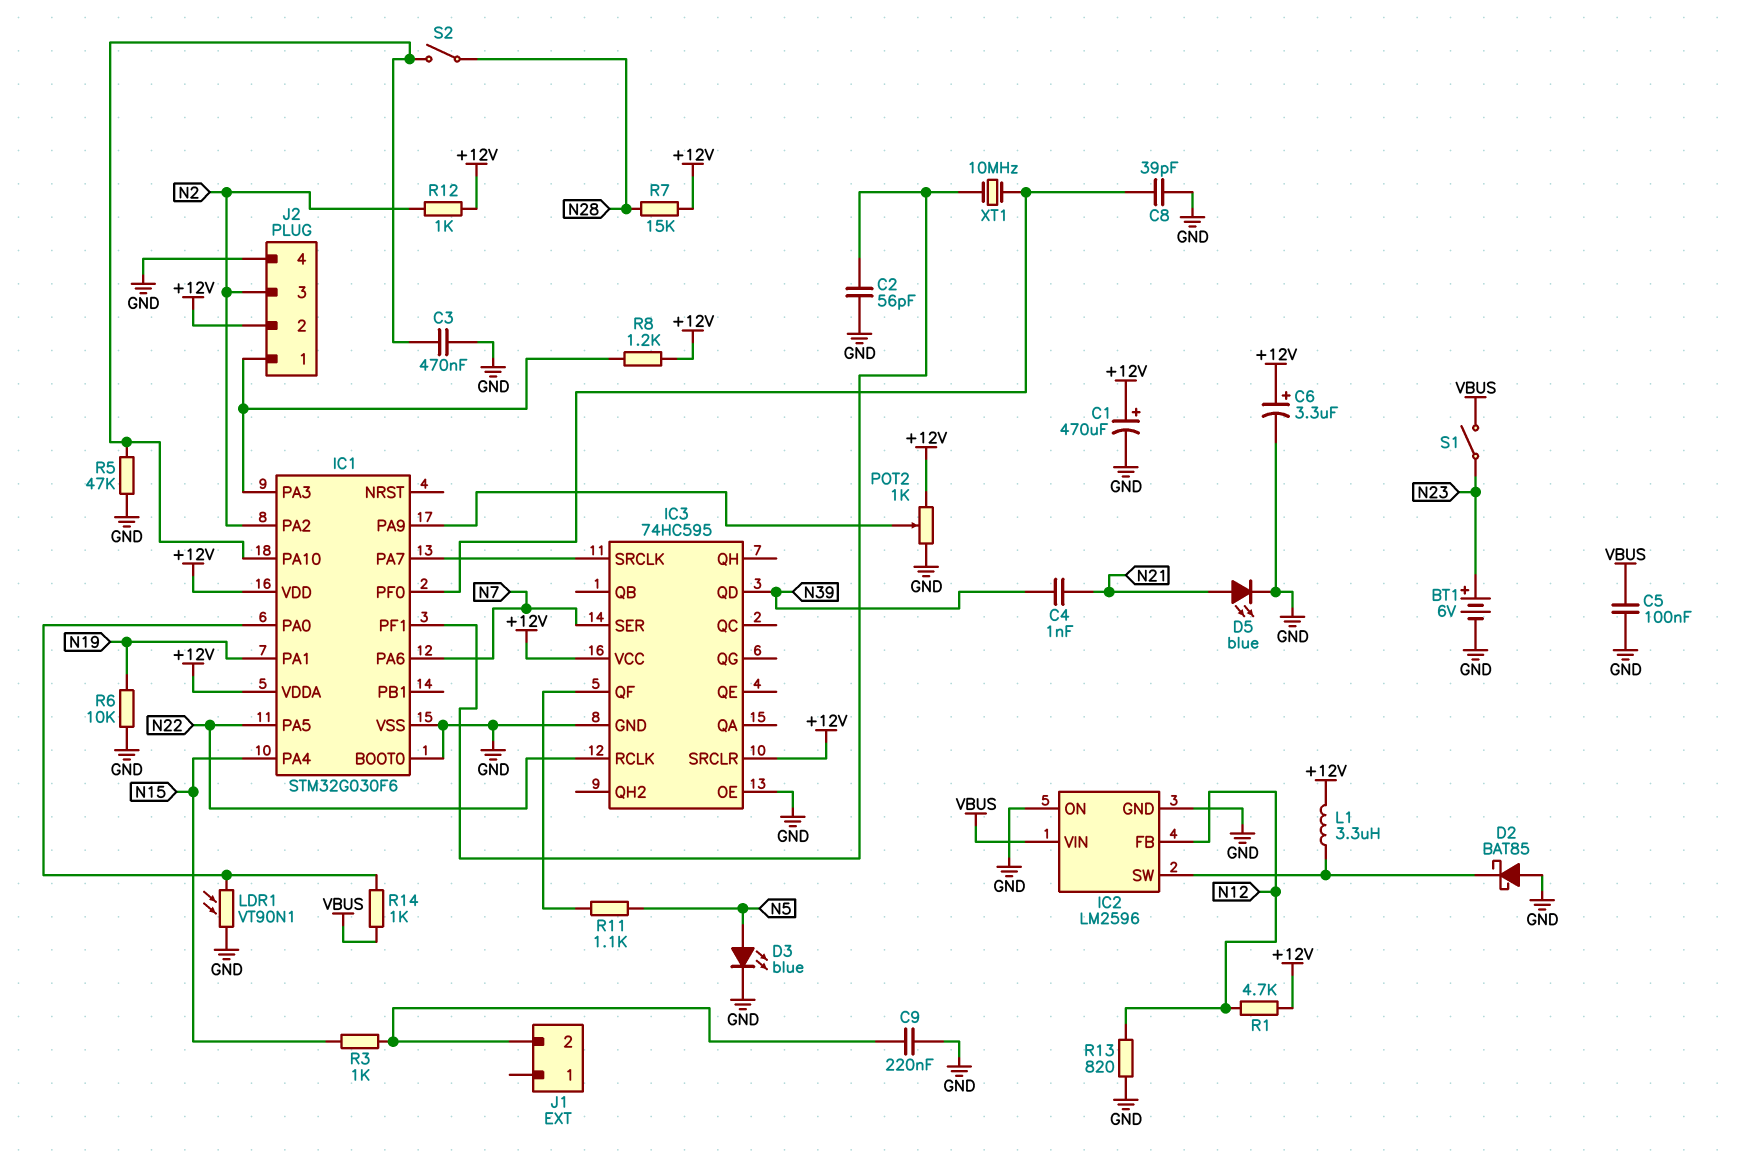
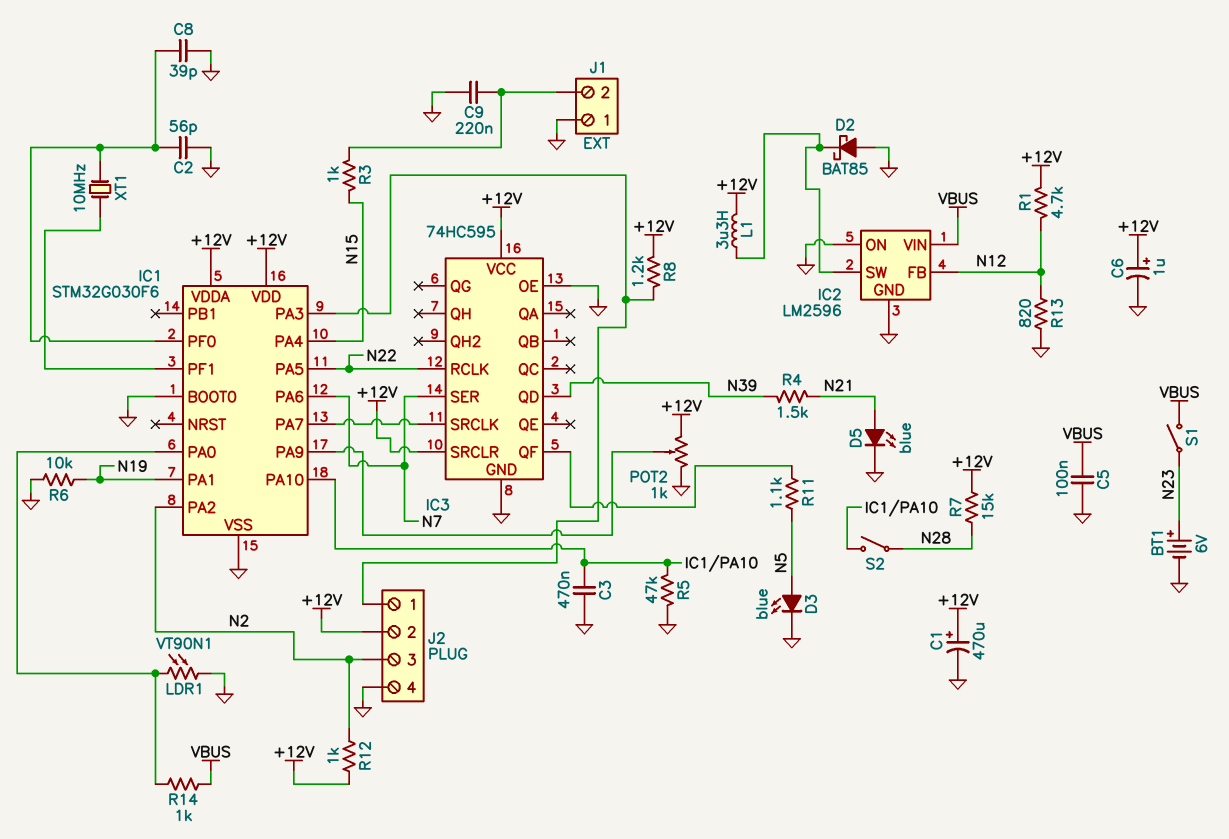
C2: 56pF (GND, IC1/PF1) -> 56pF (GND, IC1/PF0)
C4: 1nF (N21, N39) -> none
C6: 3.3uF (plus +12V, minus GND) -> 1uF (plus +12V, minus GND)
J1 pin 1: none -> GND
R4: none -> 1.5k (N21, N39)

